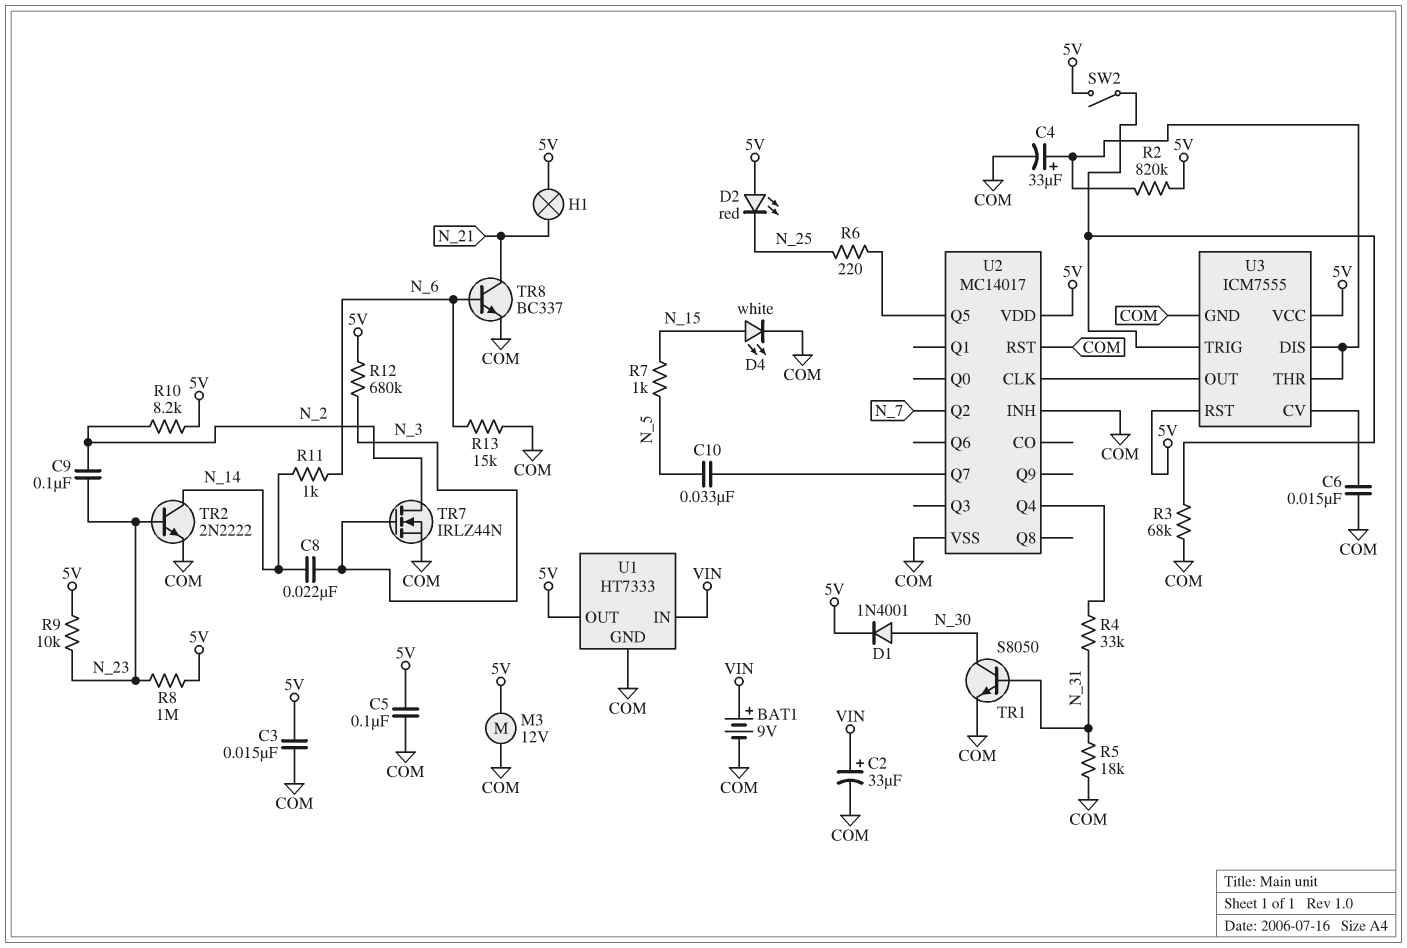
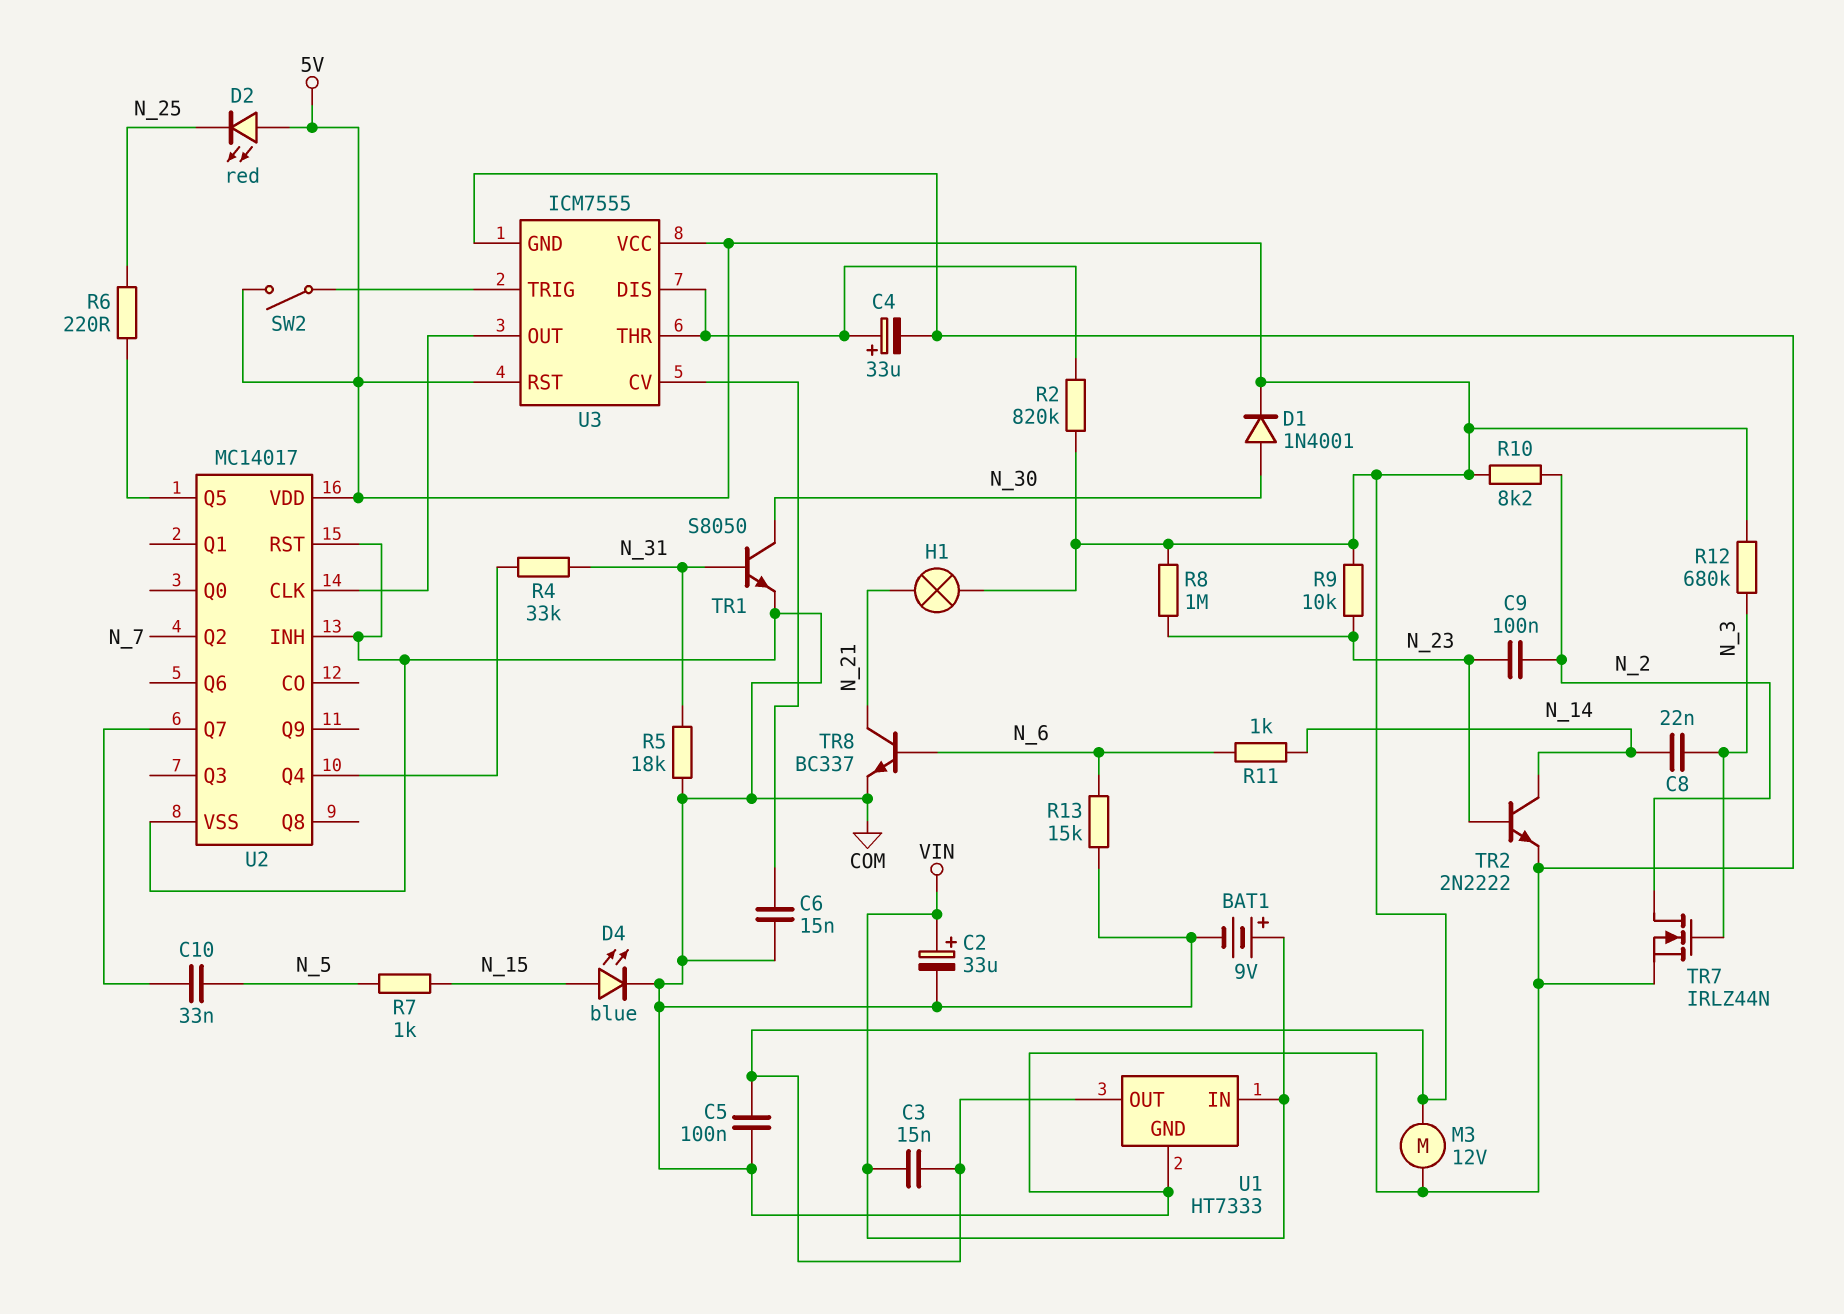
C3: 15nF (5V, COM) -> 15nF (5V, VIN)
D4: LED white (A N_15, K COM) -> LED blue (A N_15, K COM)
R3: 68k (COM, U3/TRIG) -> none

